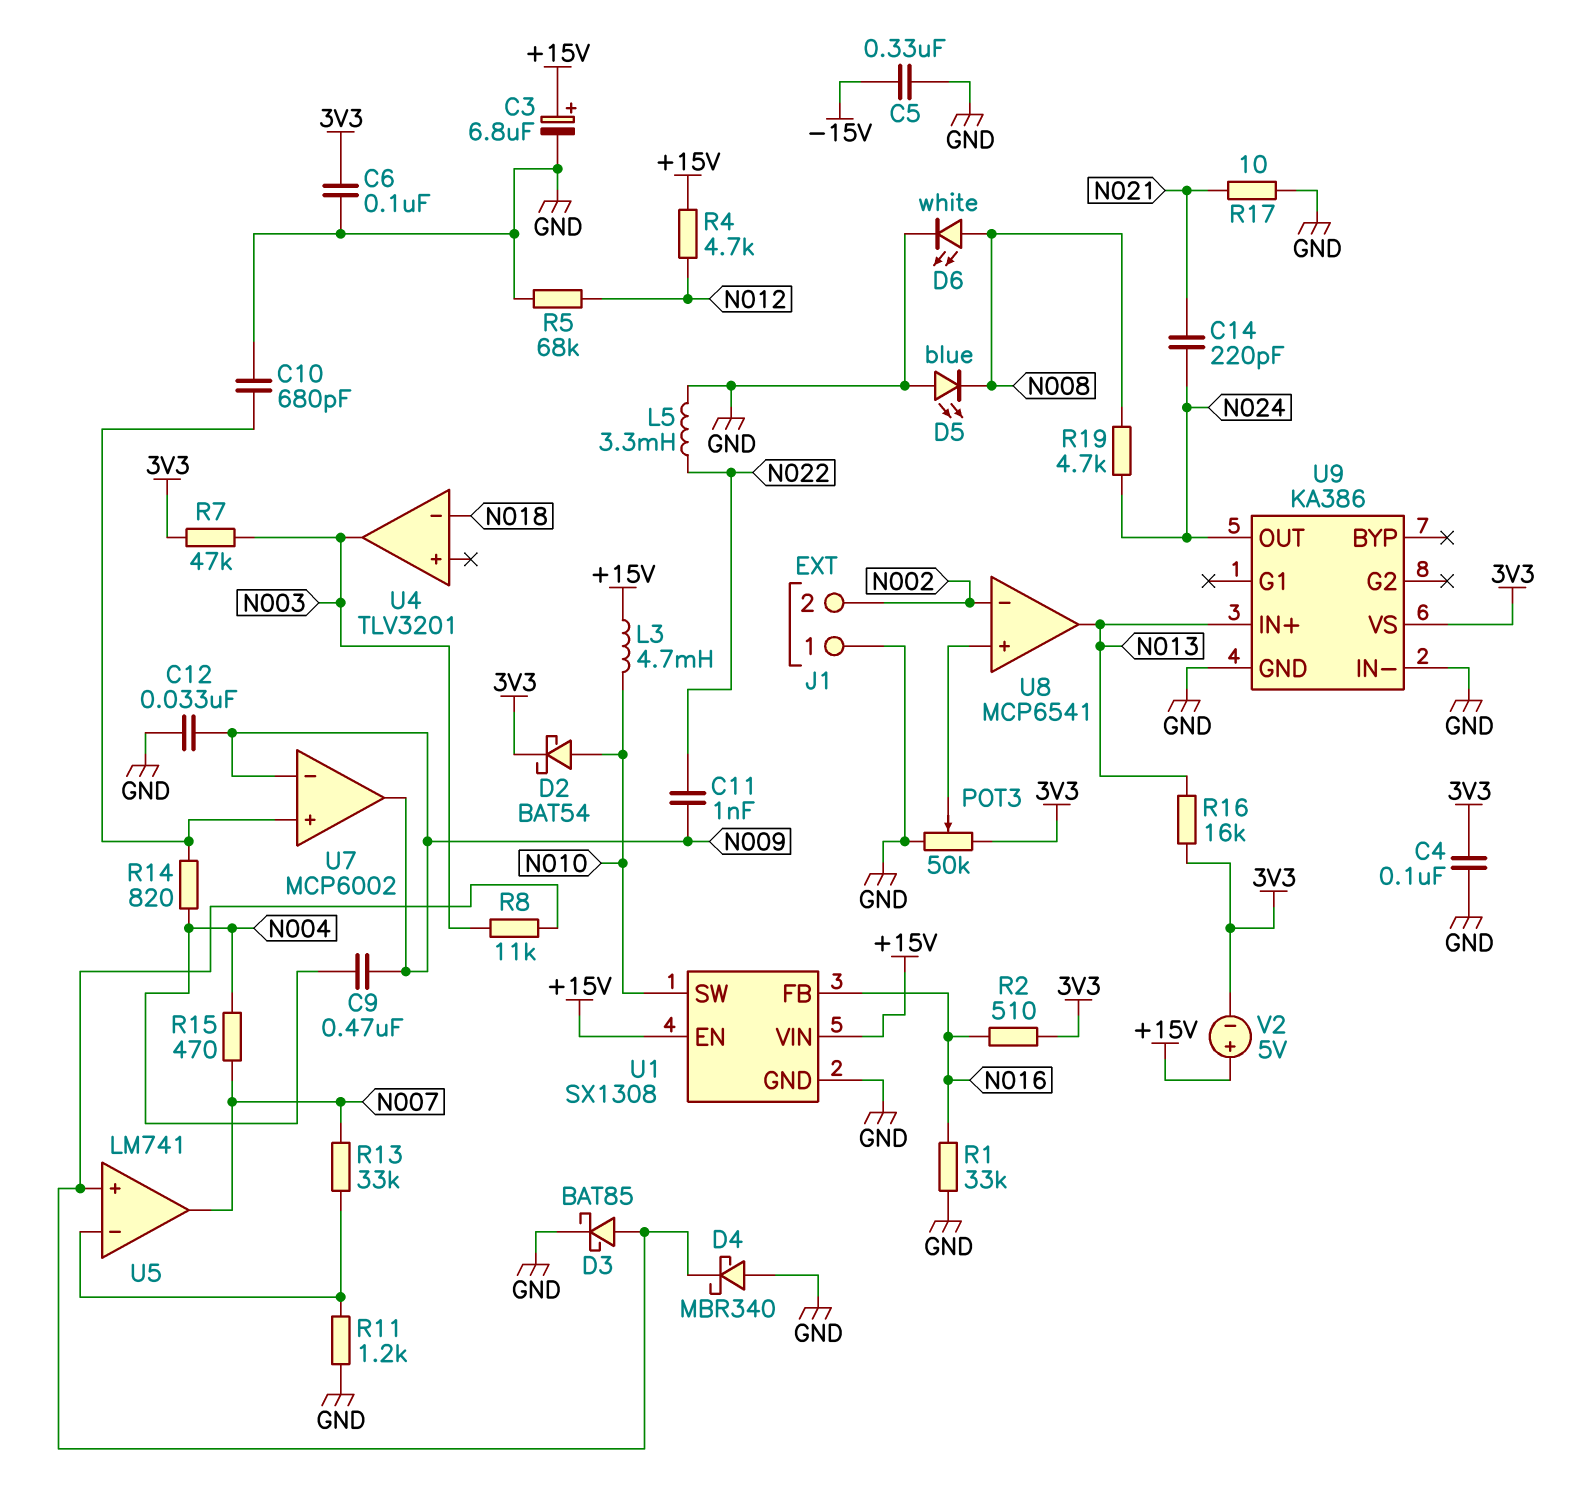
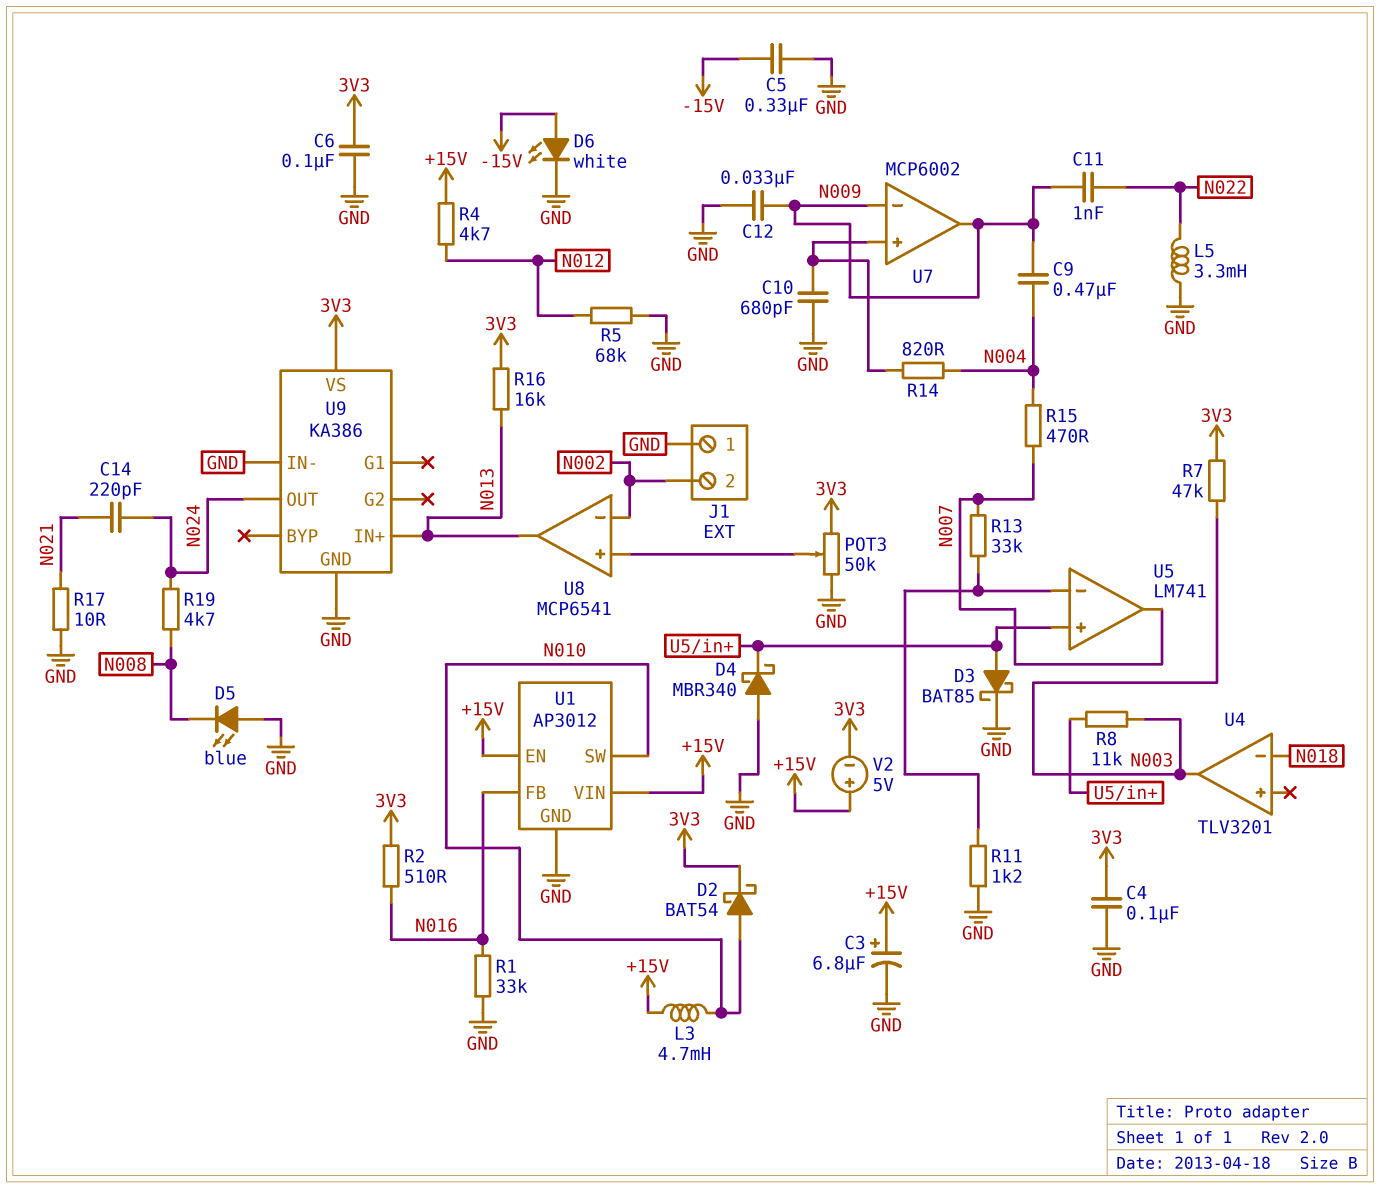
D6: LED white (A N008, K GND) -> LED white (A -15V, K GND)
U1: SX1308 -> AP3012

